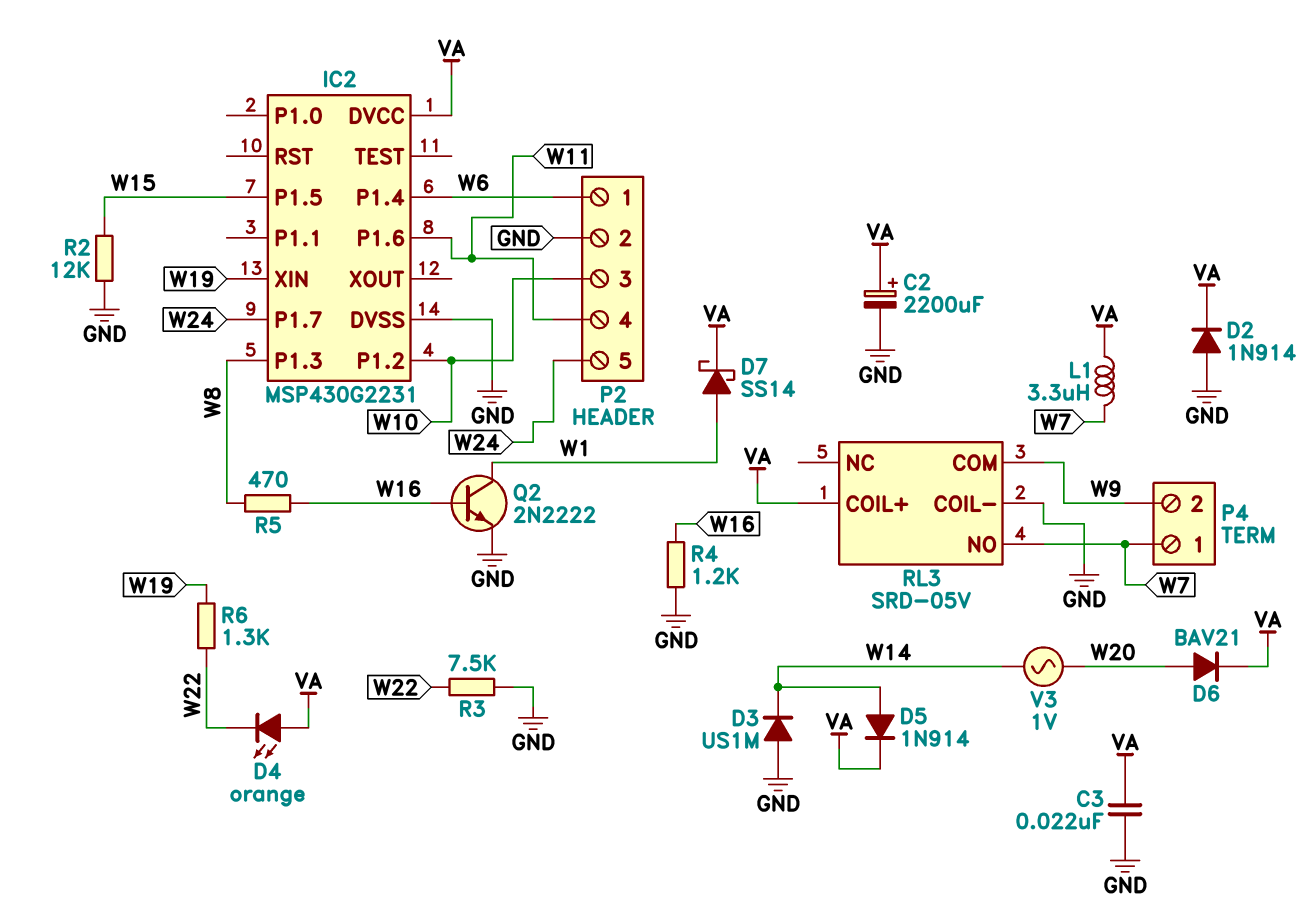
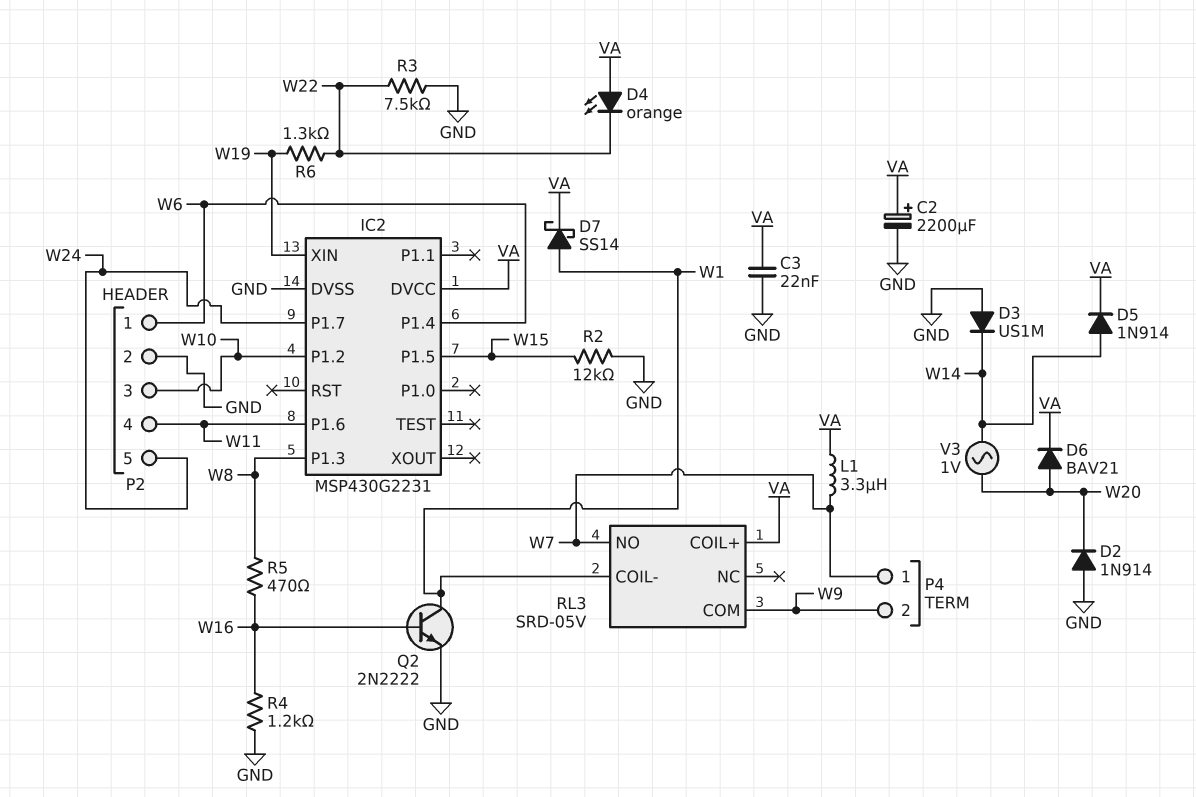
D2: diode 1N914 (A GND, K VA) -> diode 1N914 (A GND, K W20)
RL3 pin COIL-: GND -> W1

